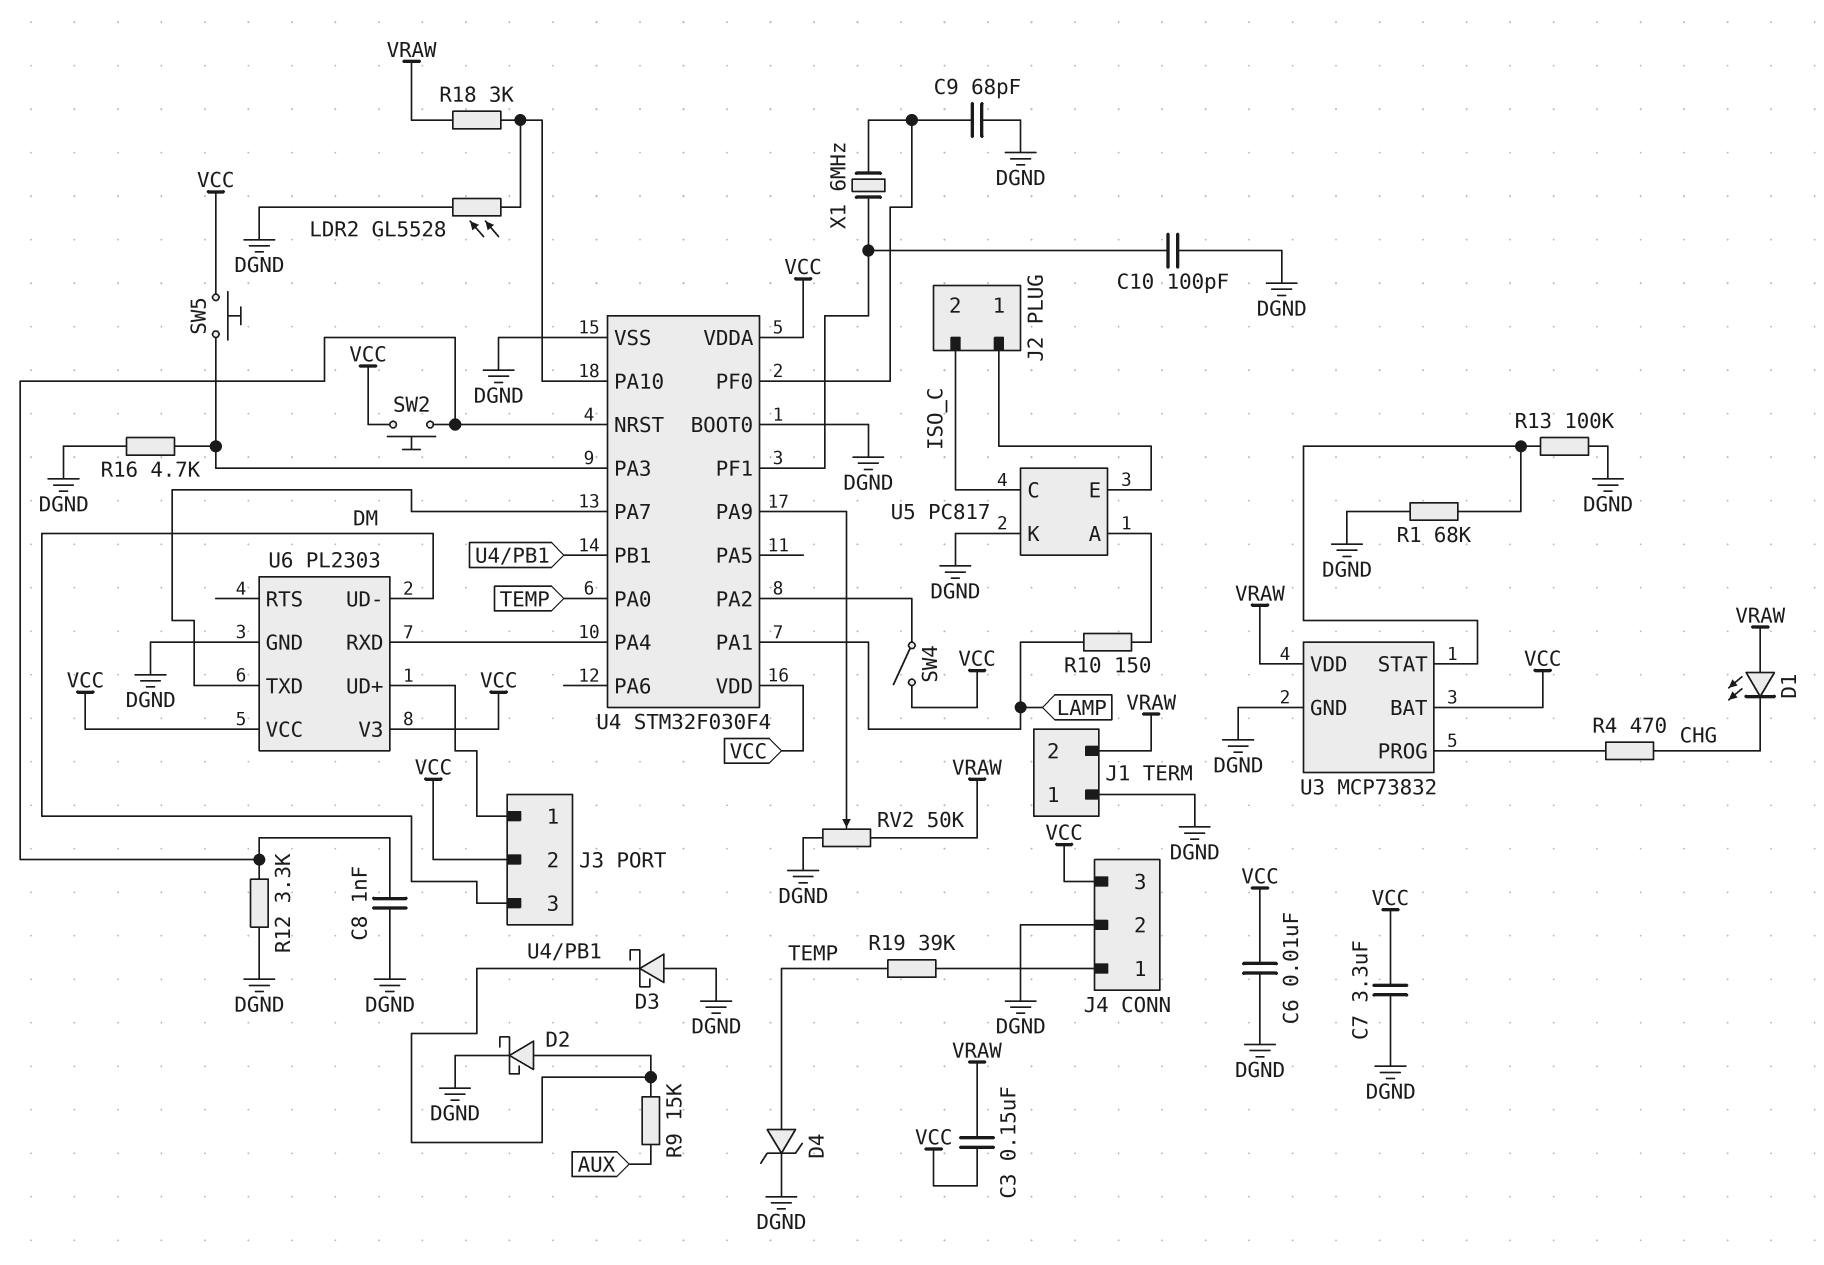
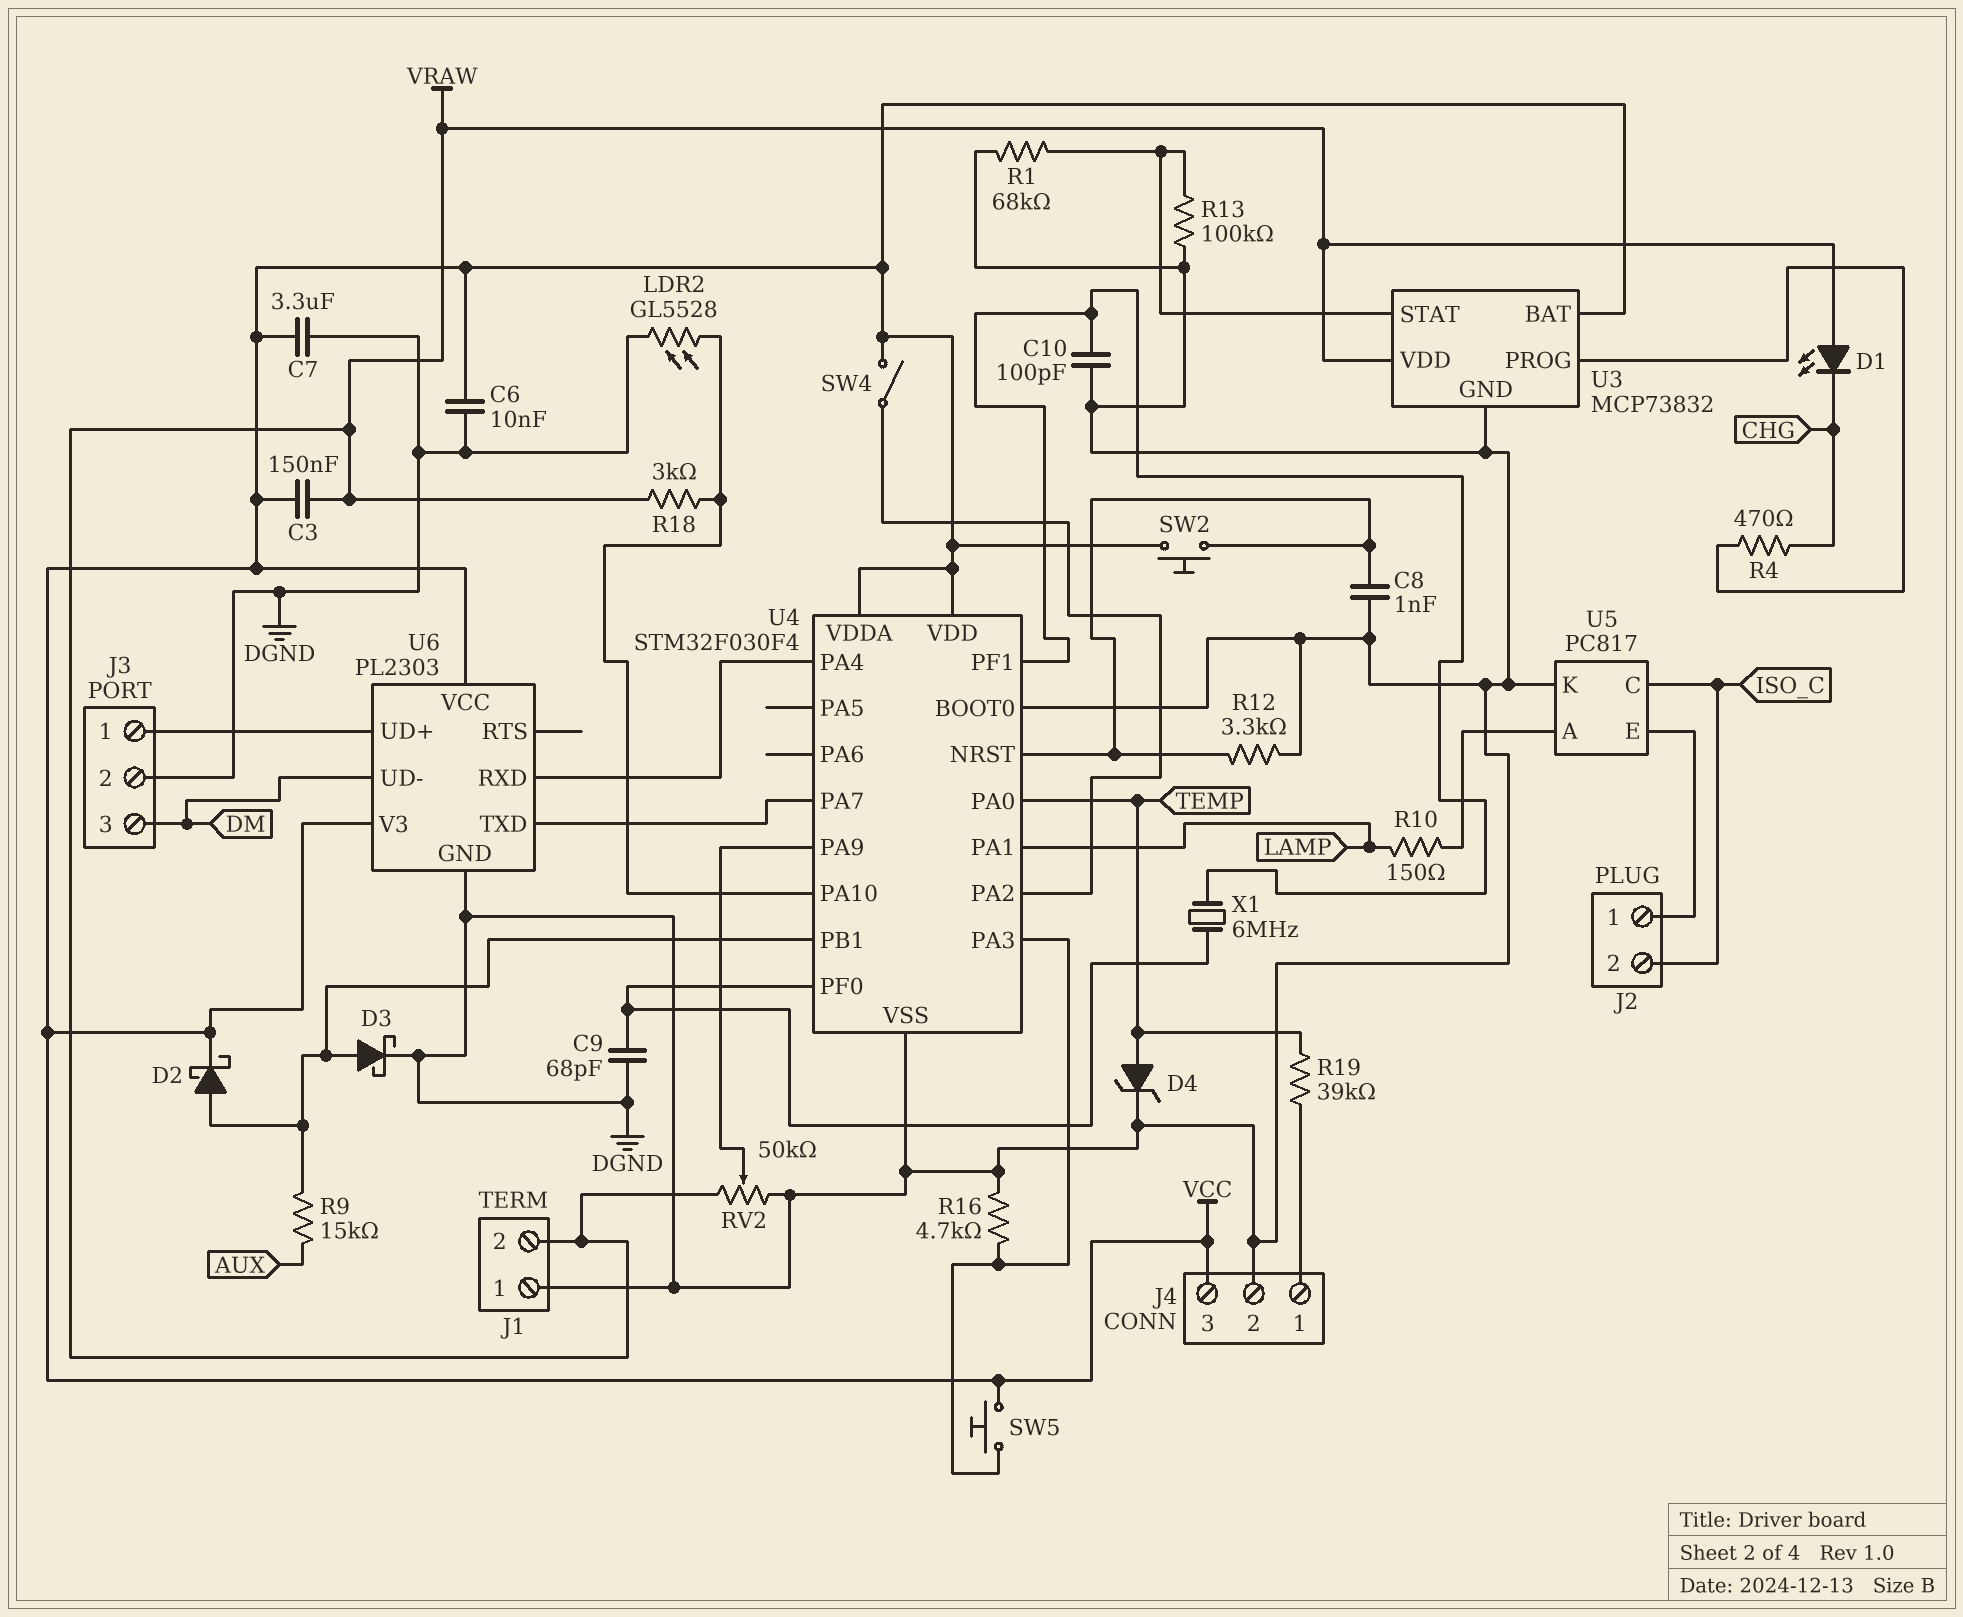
D2: schottky (A U4/PB1, K DGND) -> schottky (A U4/PB1, K VCC)
D3: schottky (A DGND, K U4/PB1) -> schottky (A U4/PB1, K DGND)
J3 pin 2: VCC -> DGND

